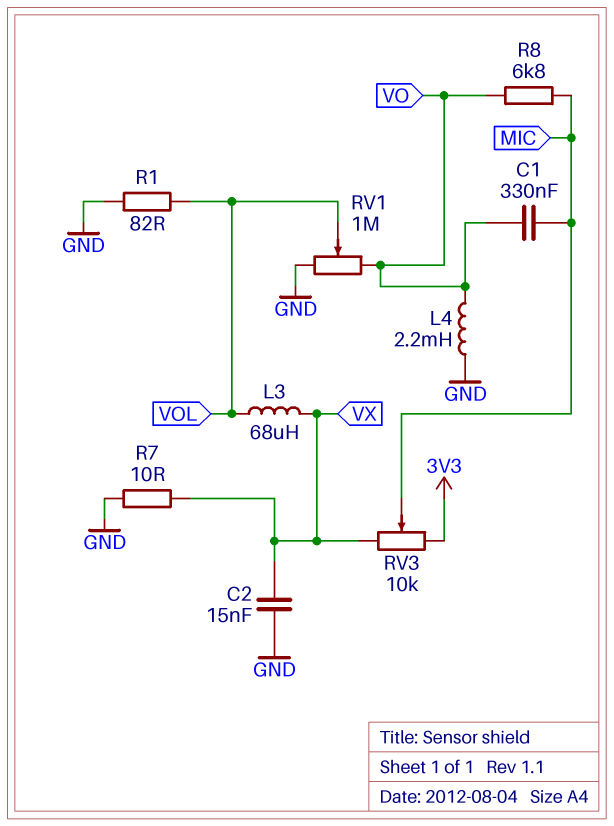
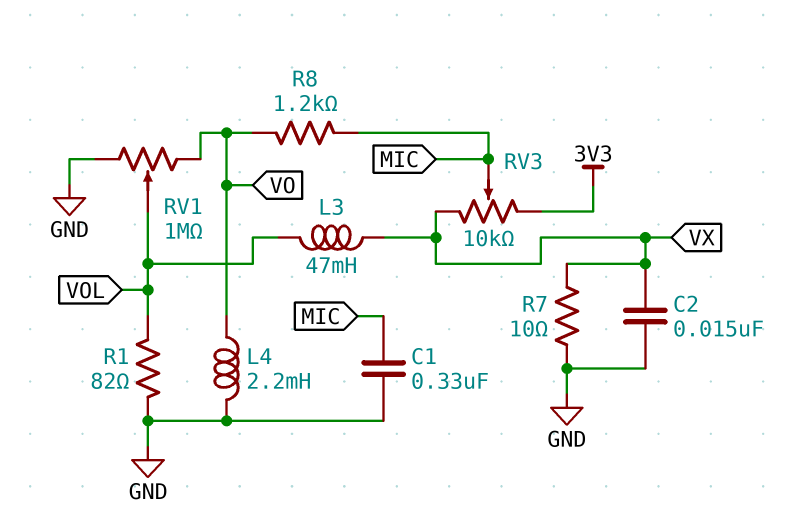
C1: 330nF (MIC, VO) -> 330nF (GND, MIC)
L3: 68uH (VOL, VX) -> 47mH (VOL, VX)
R8: 6.8k (MIC, VO) -> 1.2k (MIC, VO)

